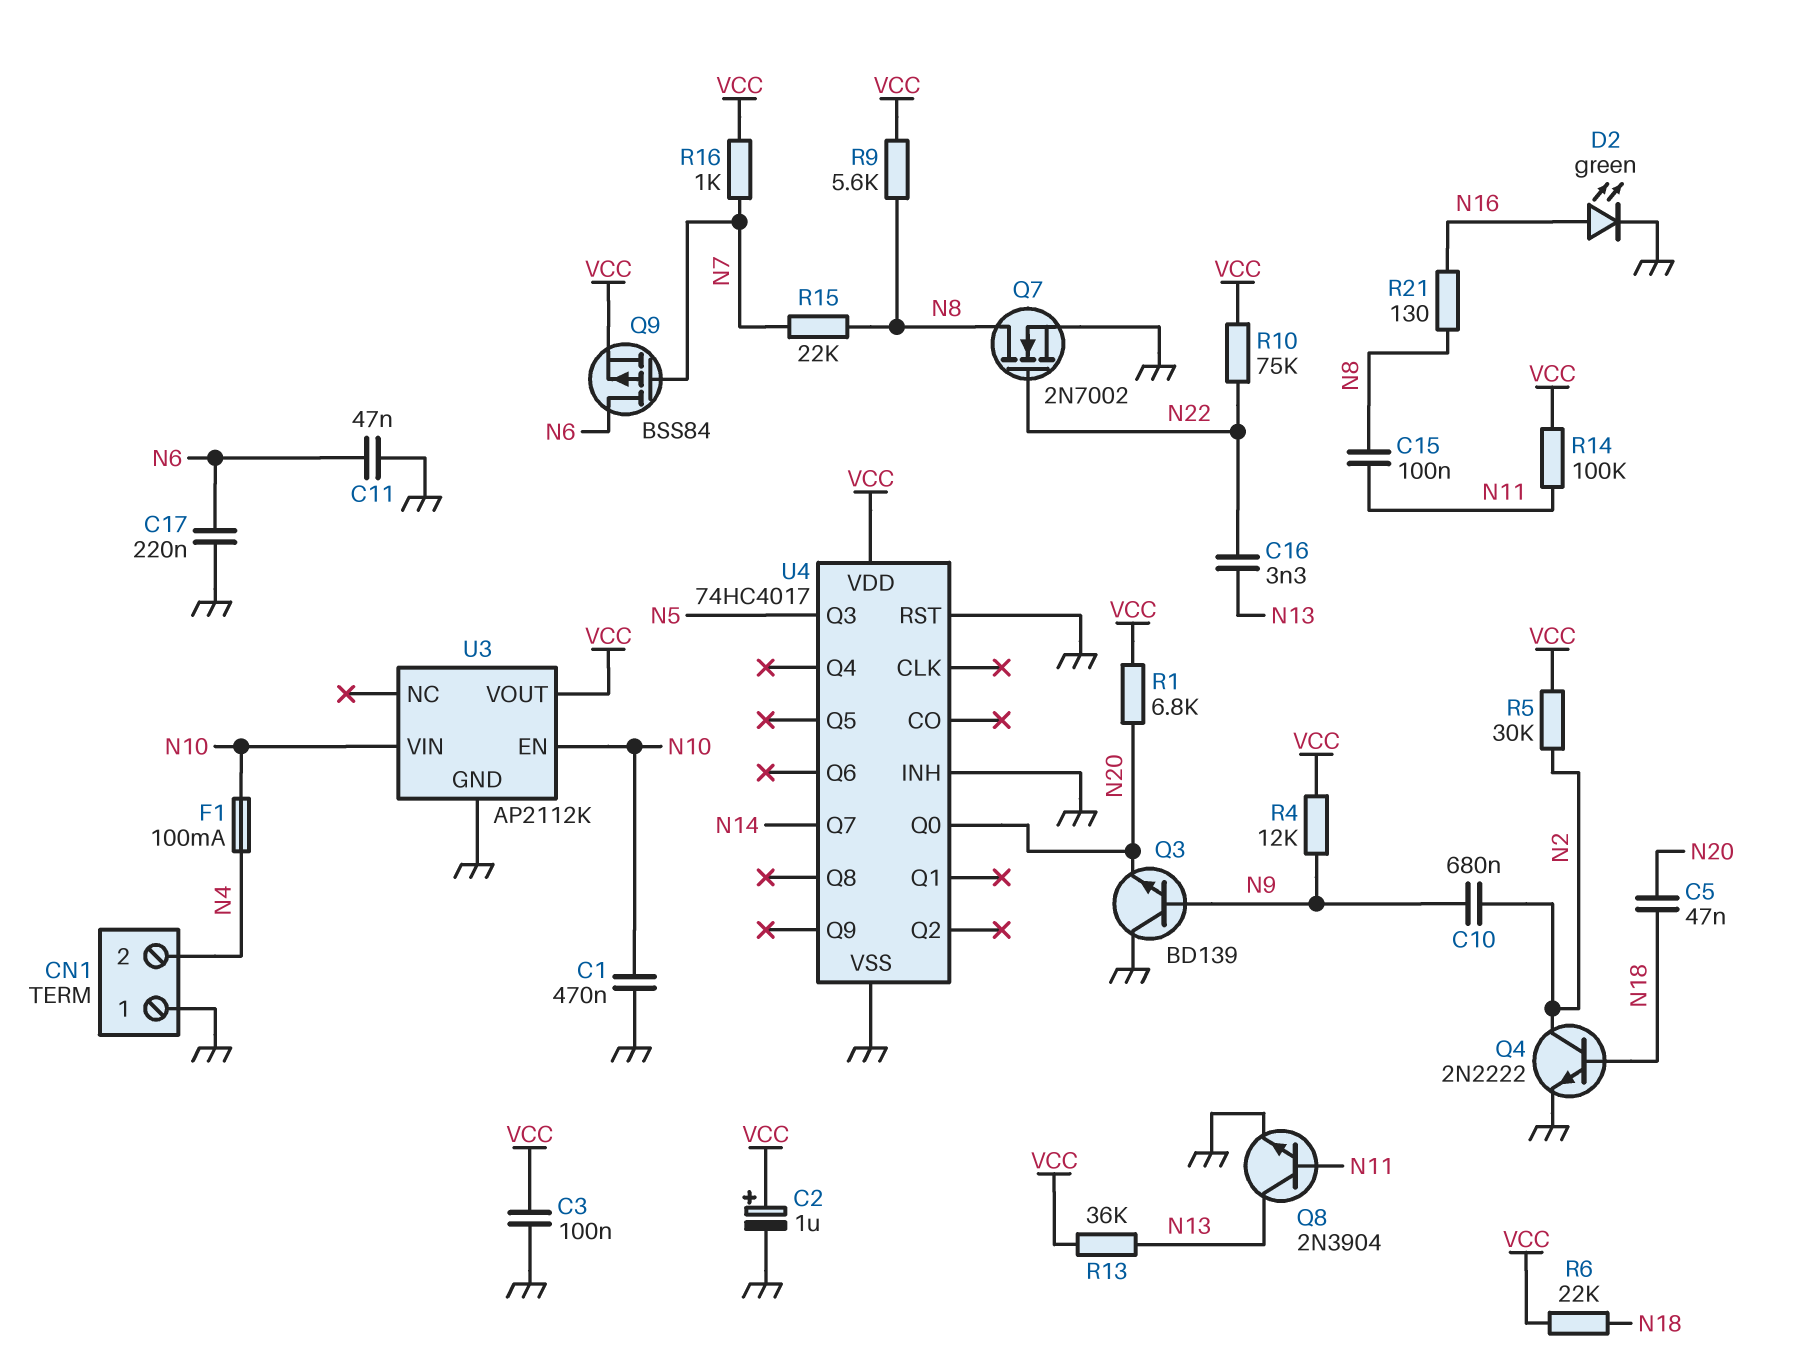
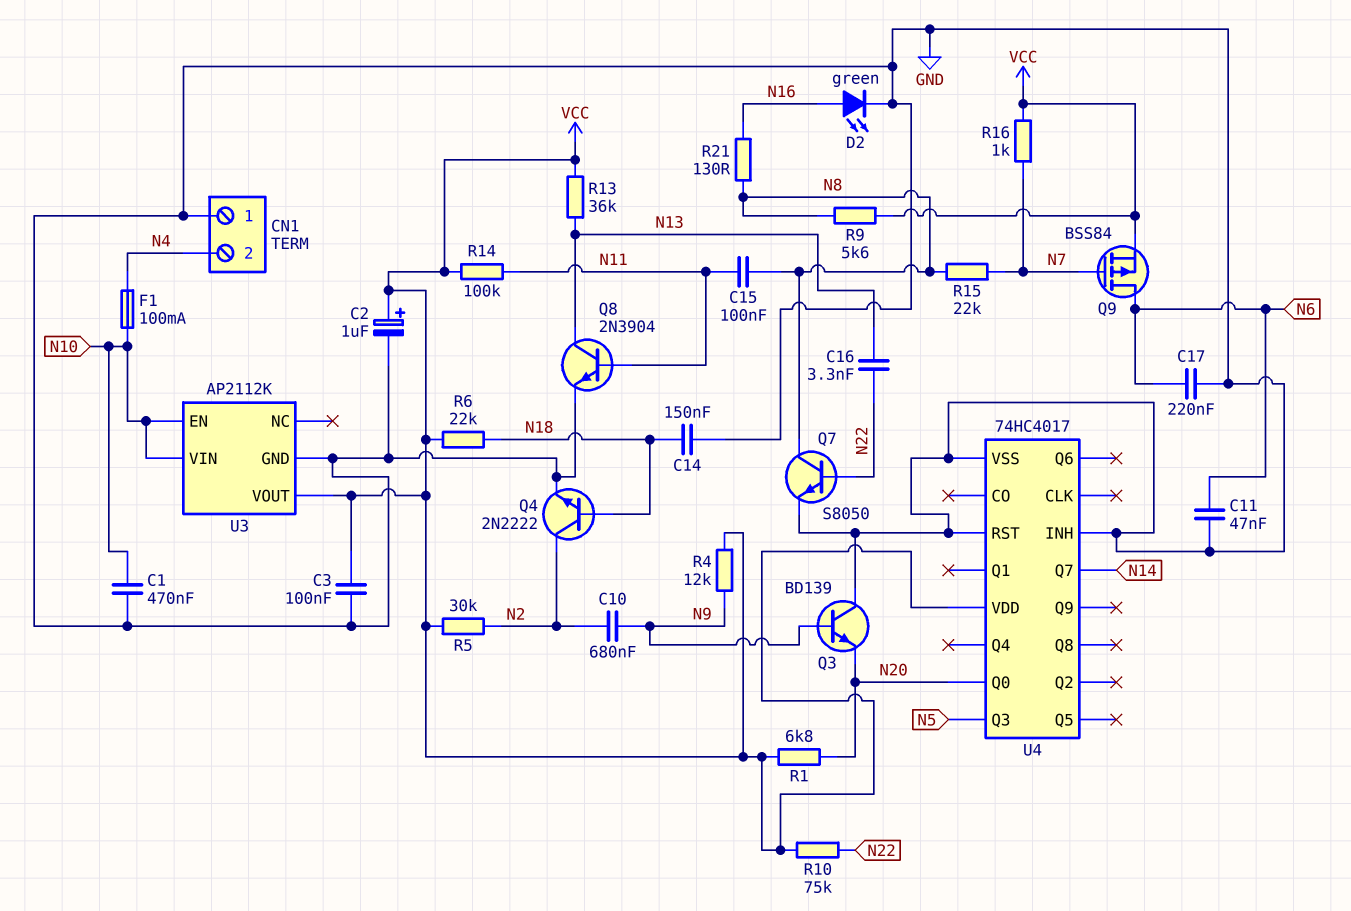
C5: 47nF (N18, N20) -> none
C14: none -> 150nF (GND, N18)
Q7: NMOS 2N7002 (G N22, D N8, S GND) -> NPN S8050 (B N22, C N8, E GND)

